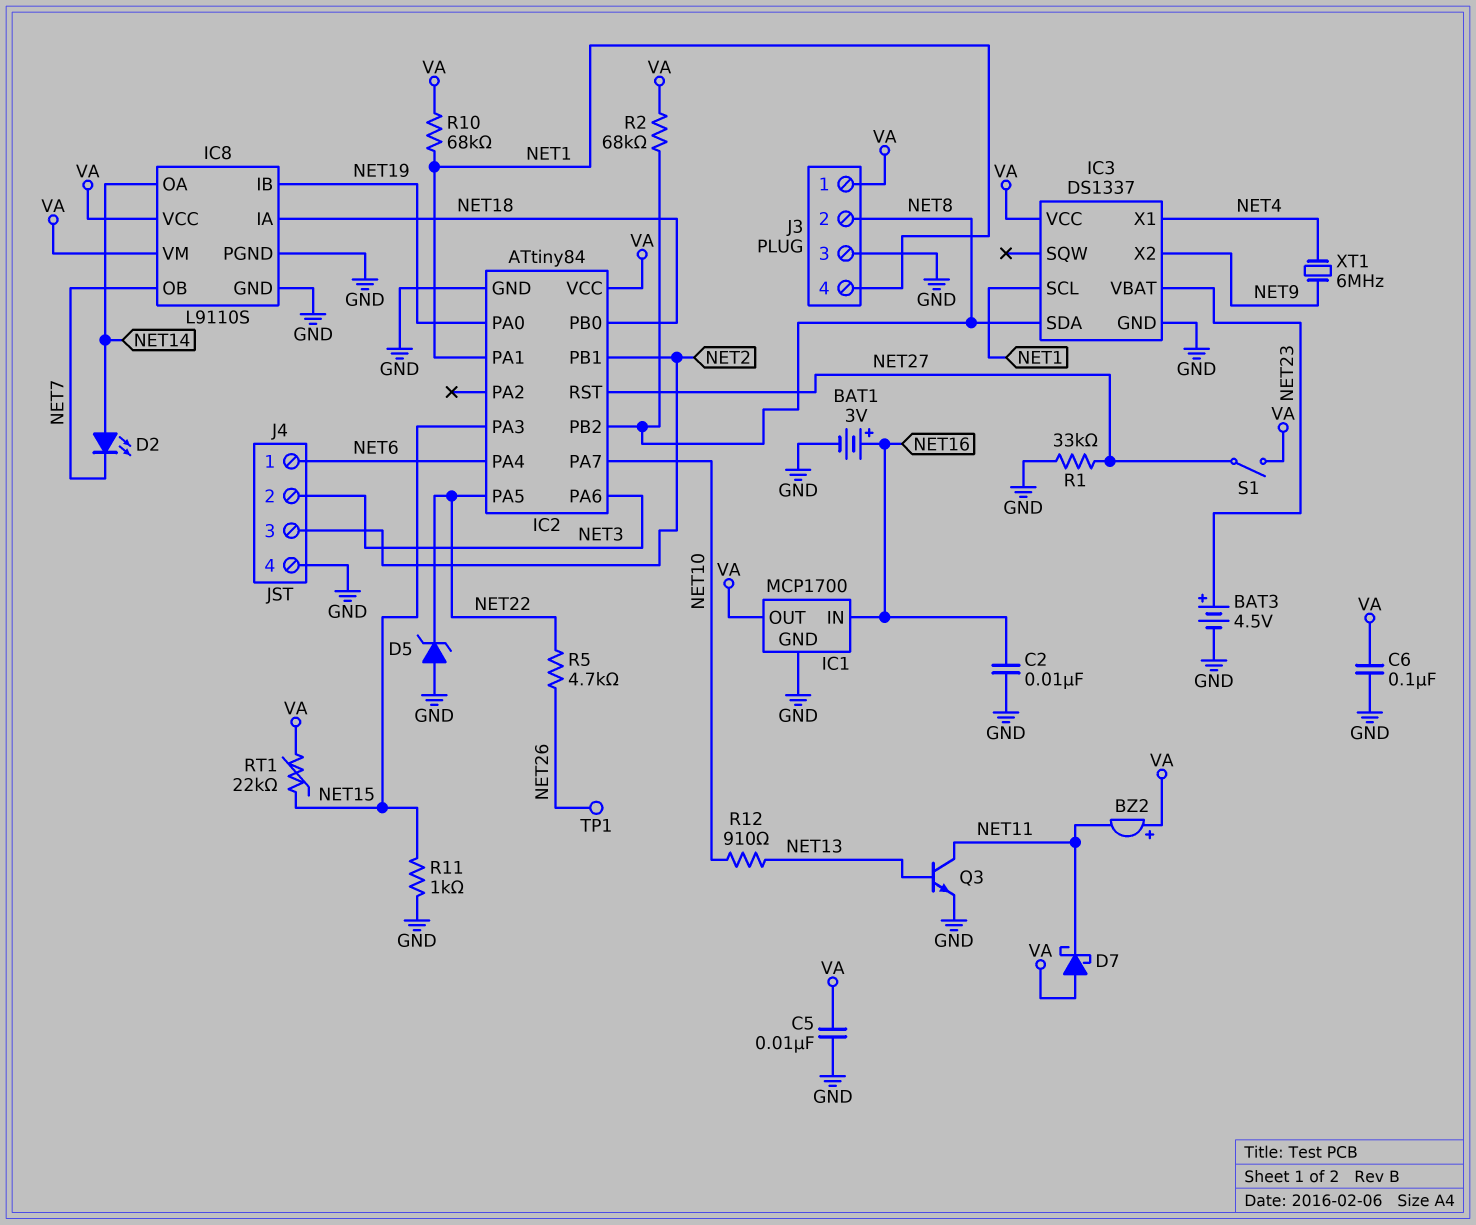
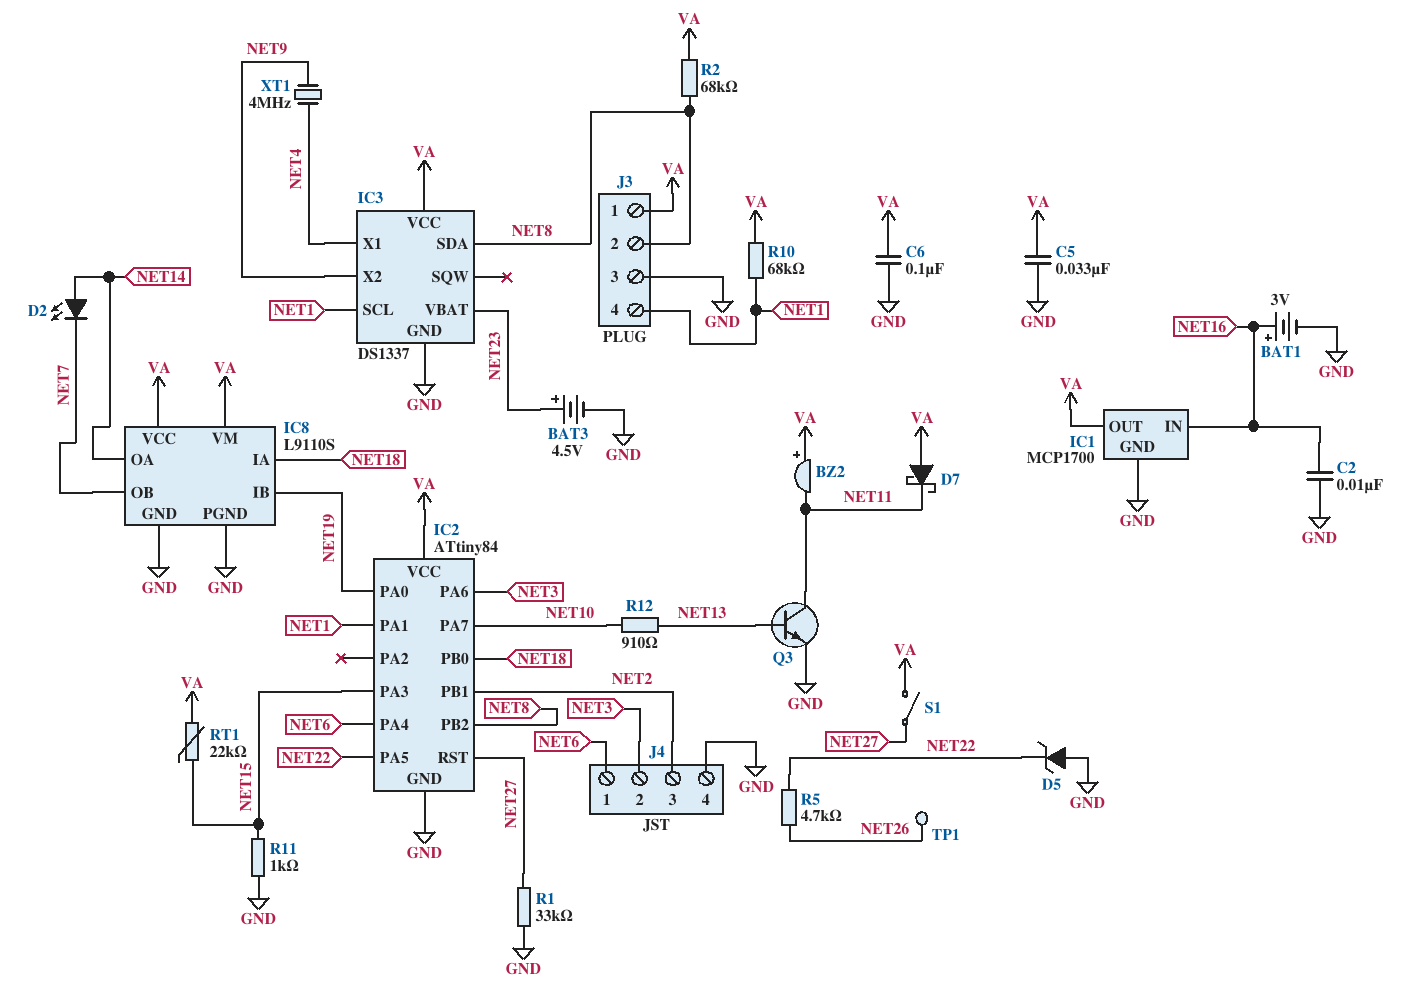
C5: 10nF (GND, VA) -> 33nF (GND, VA)
XT1: 6MHz (NET4, NET9) -> 4MHz (NET4, NET9)

